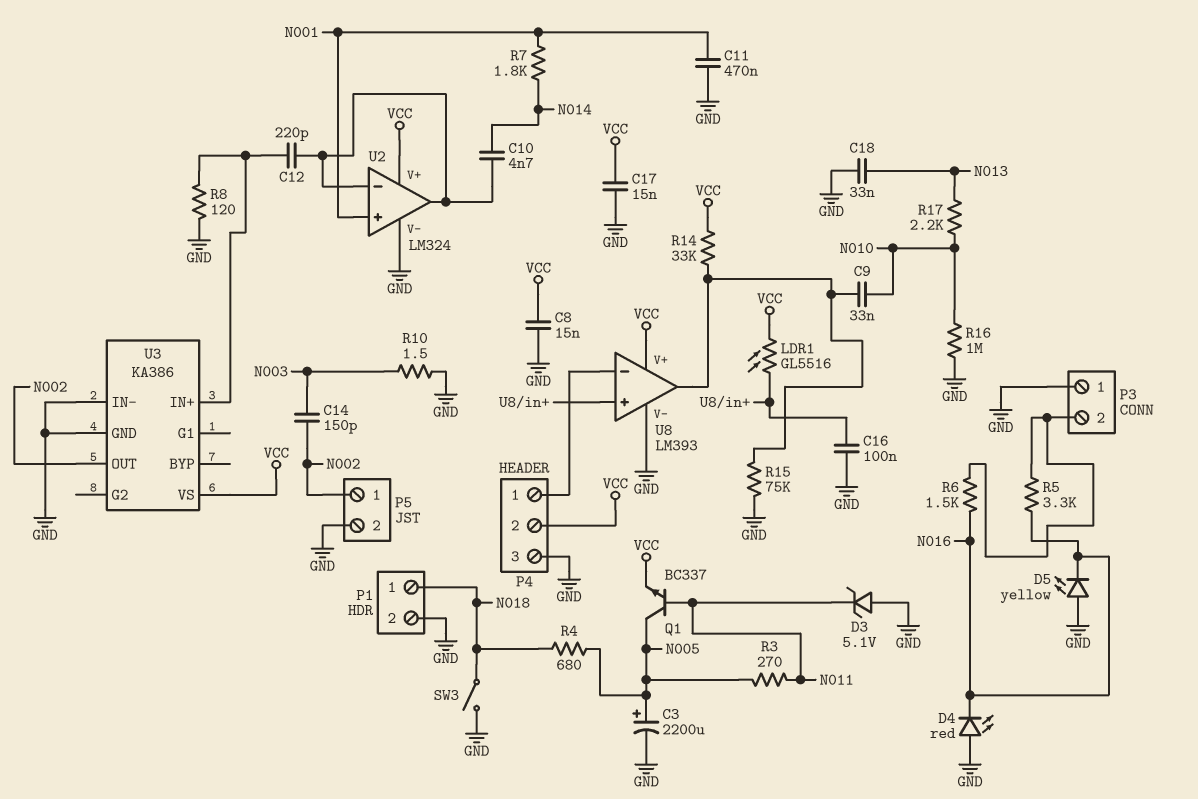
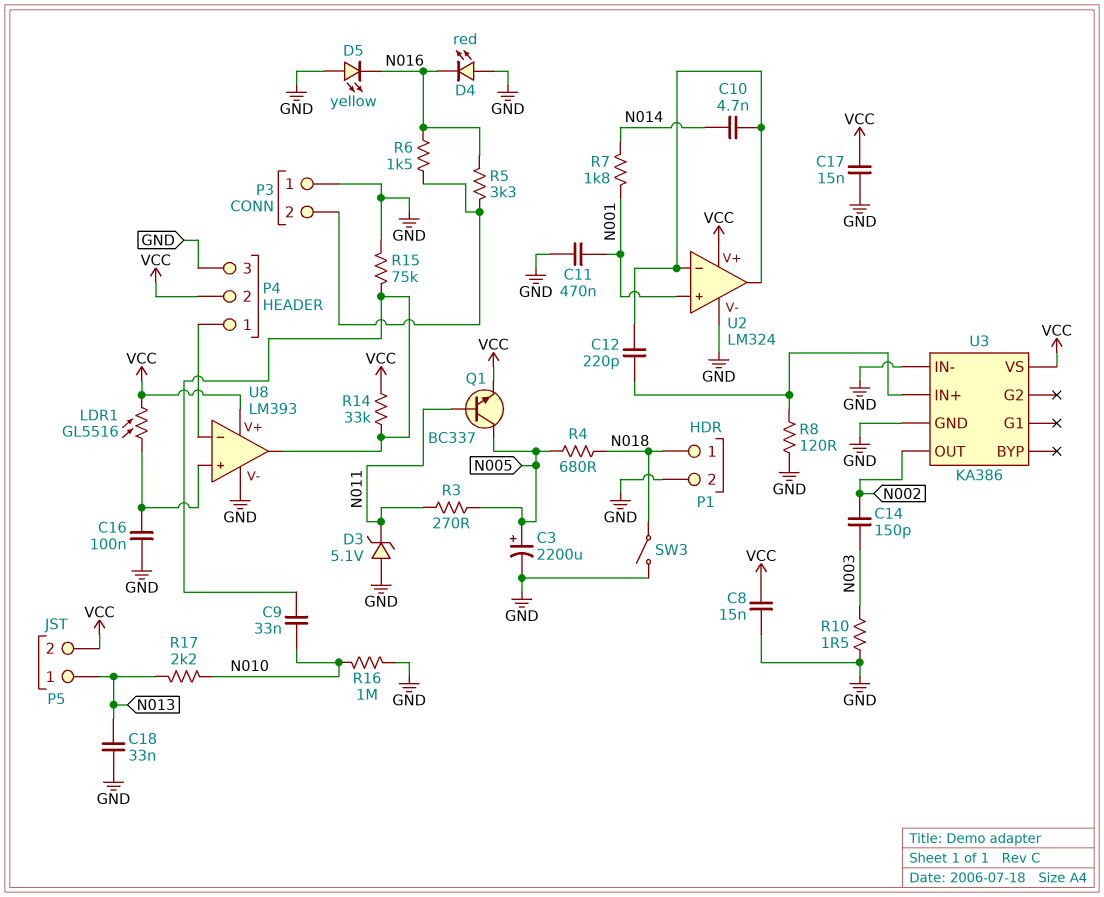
P5 pin 1: N002 -> N013
P5 pin 2: GND -> VCC

